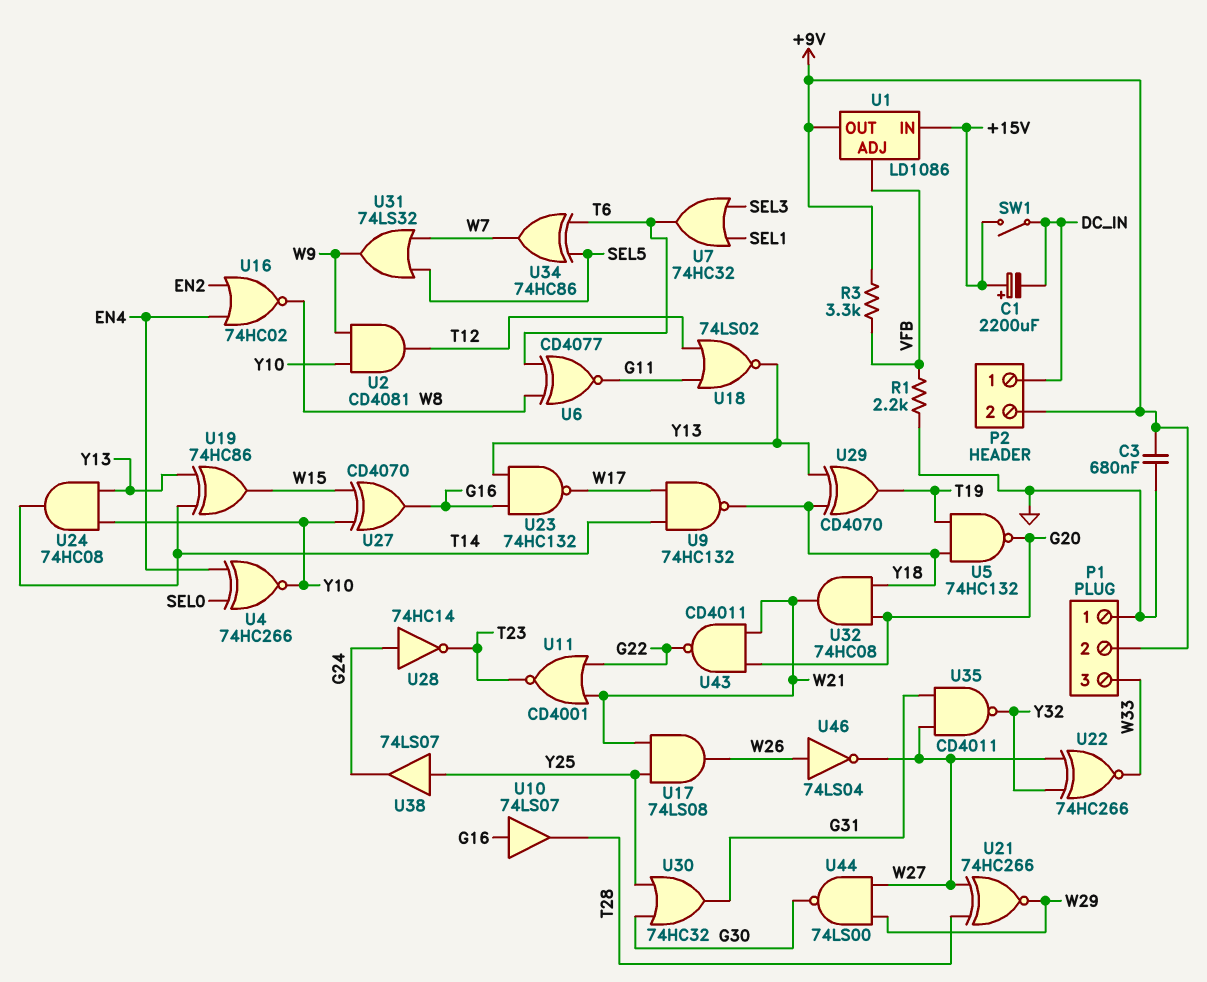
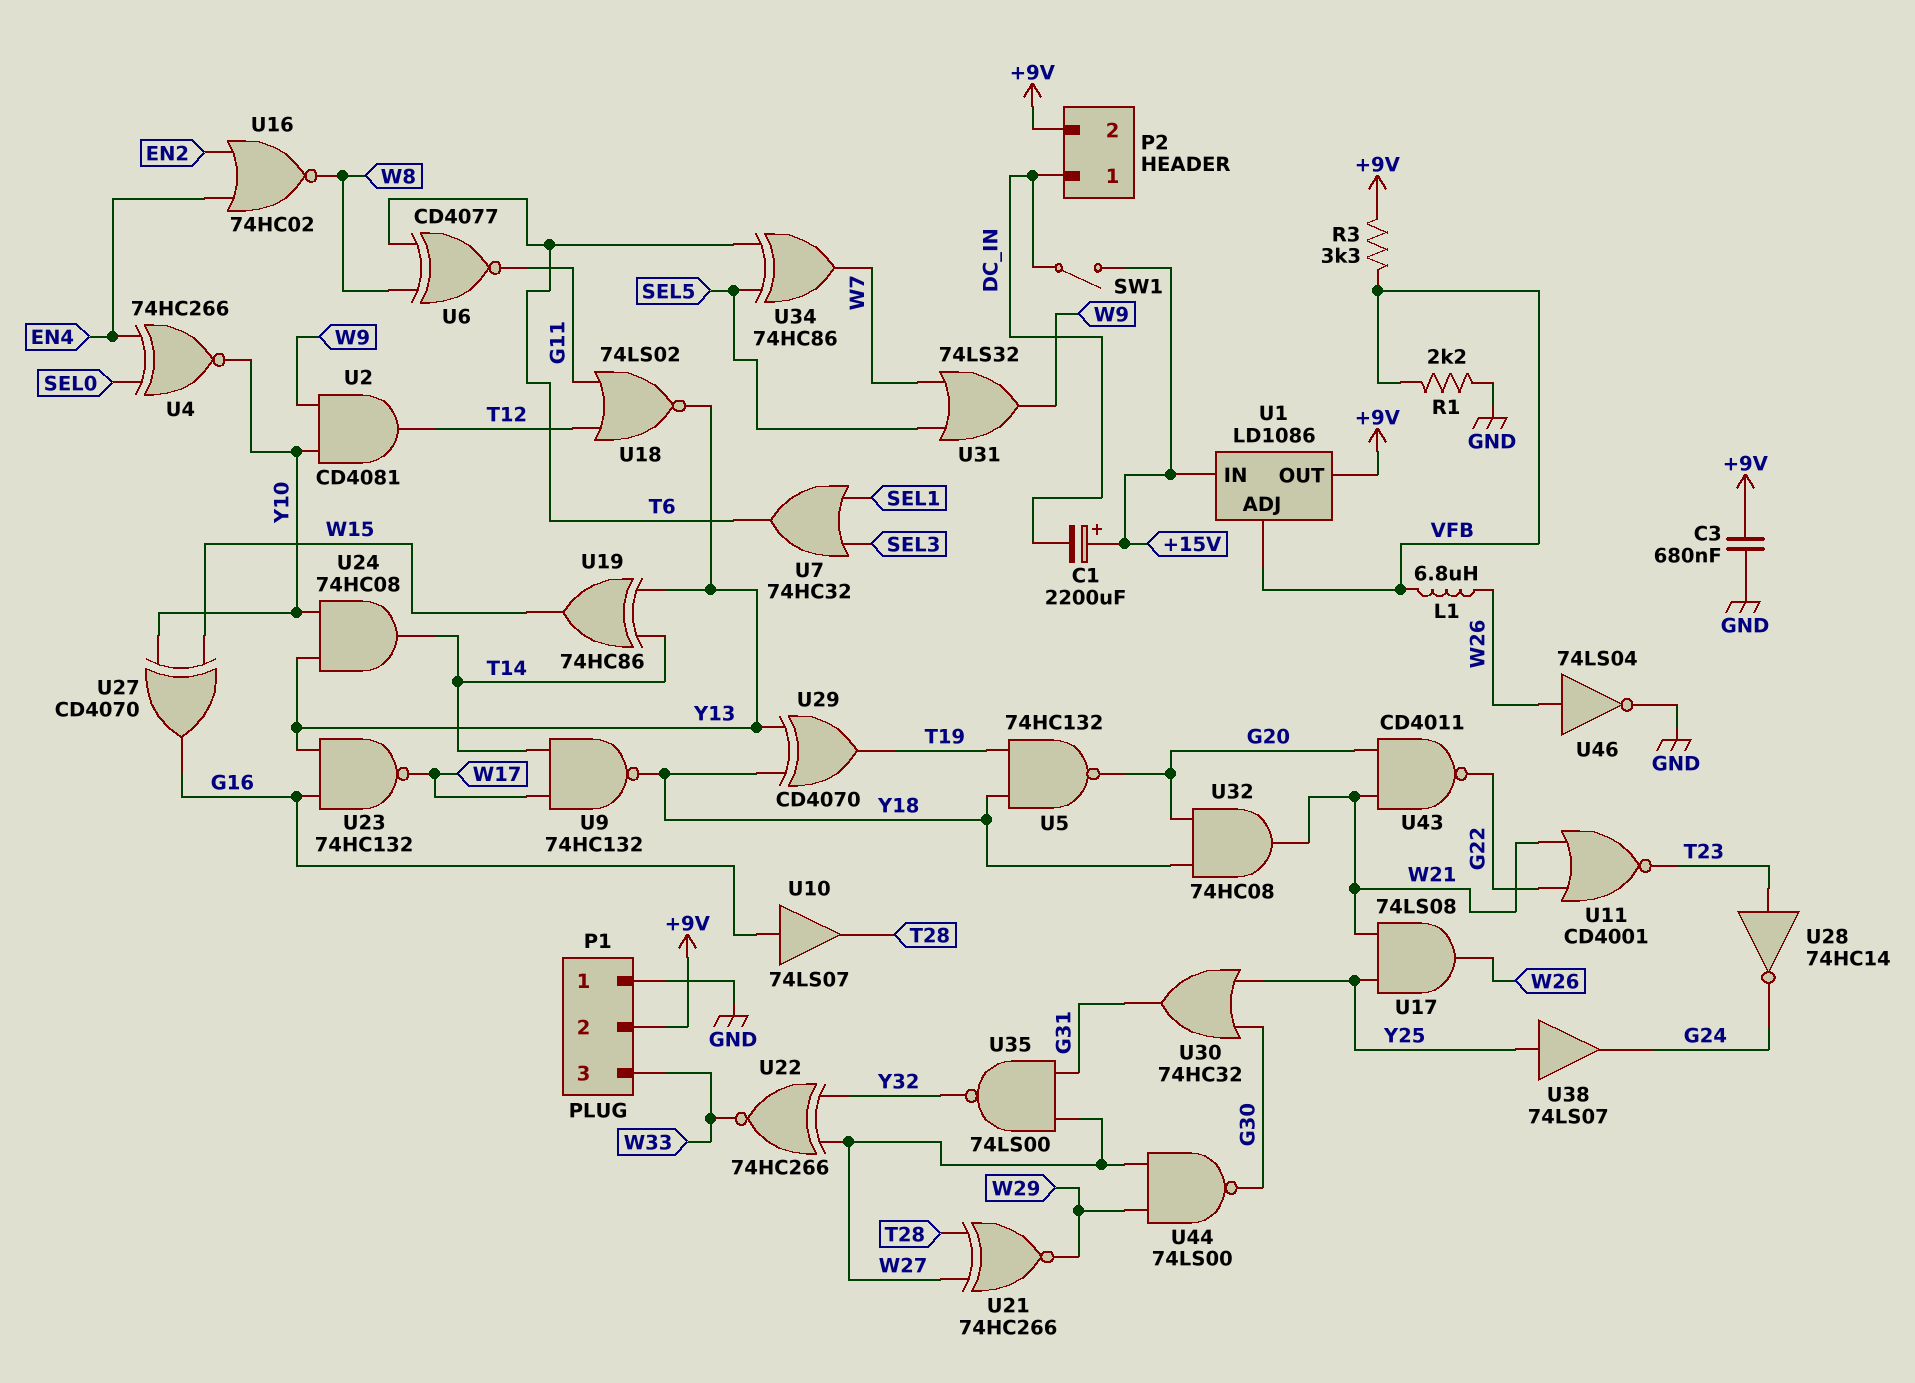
L1: none -> 6.8uH (VFB, W26)
U28: NOT 74HC14 (in G24, out T23) -> NOT 74HC14 (in T23, out G24)
U35: NAND CD4011 (in G31, in W27, out Y32) -> NAND 74LS00 (in G31, in W27, out Y32)
U46: NOT 74LS04 (in W26, out W27) -> NOT 74LS04 (in W26, out GND)

